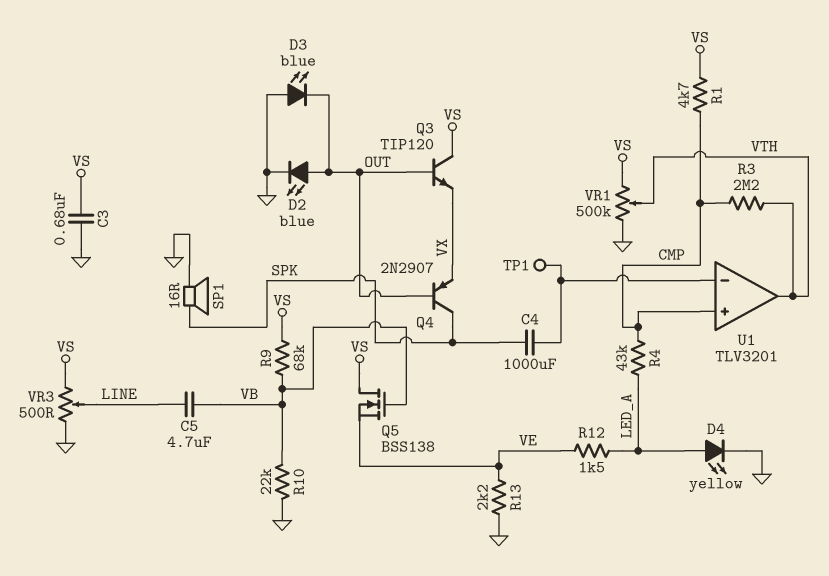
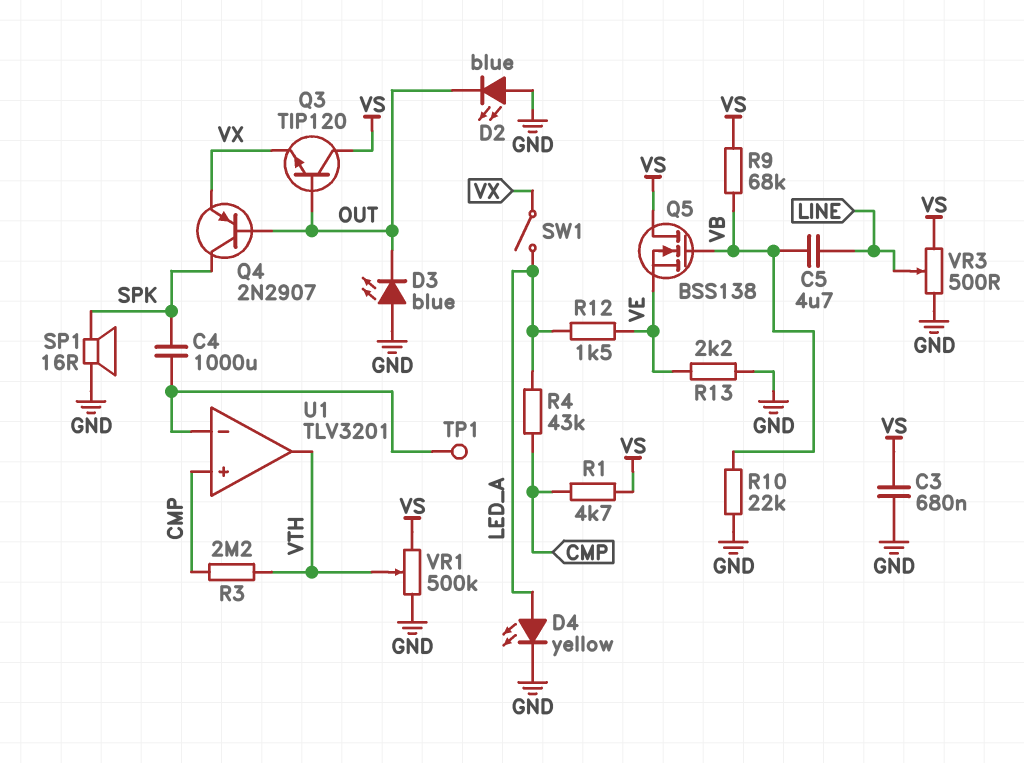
D2: LED blue (A OUT, K GND) -> LED blue (A GND, K OUT)
SW1: none -> switch (LED_A, VX)

